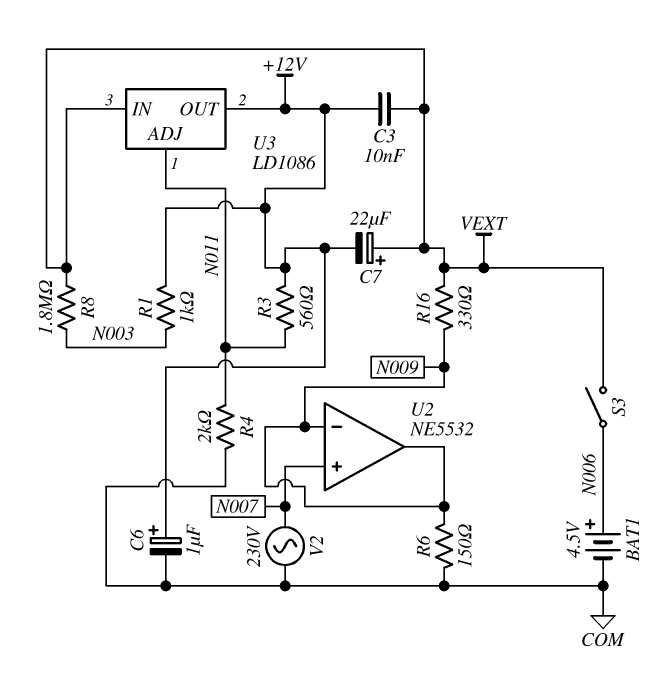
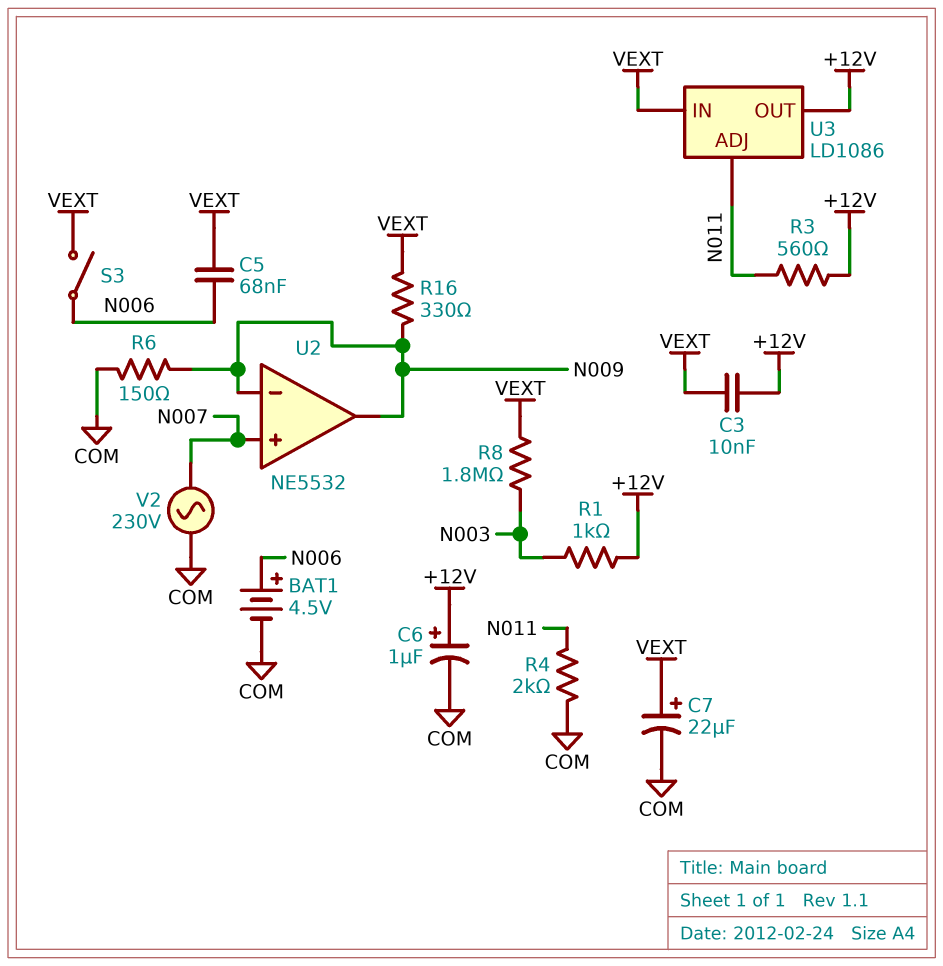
C5: none -> 68nF (N006, VEXT)
C7: 22uF (plus VEXT, minus +12V) -> 22uF (plus VEXT, minus COM)

